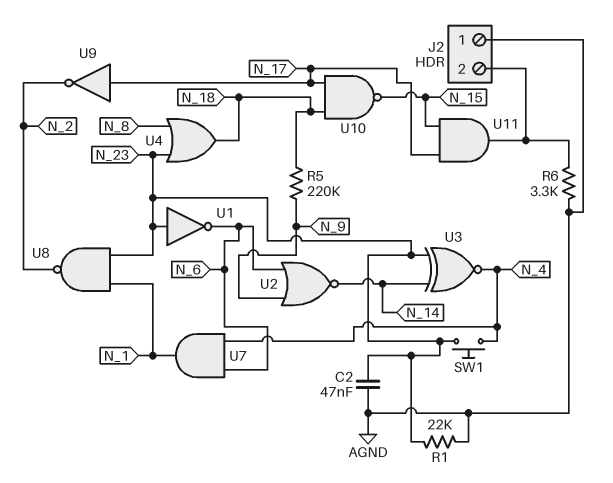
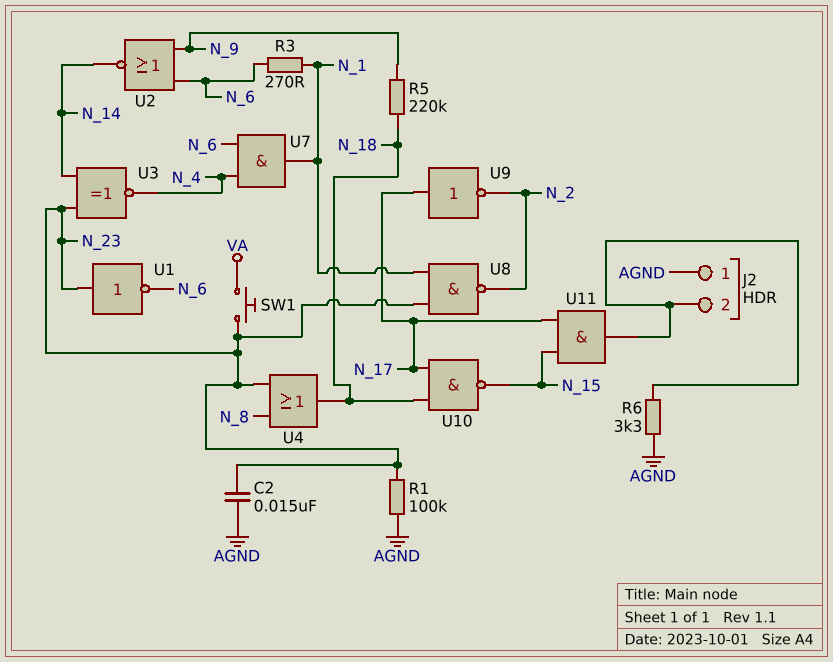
C2: 47nF (AGND, N_23) -> 15nF (AGND, N_23)
R1: 22k (AGND, N_23) -> 100k (AGND, N_23)
R3: none -> 270 (N_1, N_6)
SW1: button (N_4, N_23) -> button (N_23, VA)

